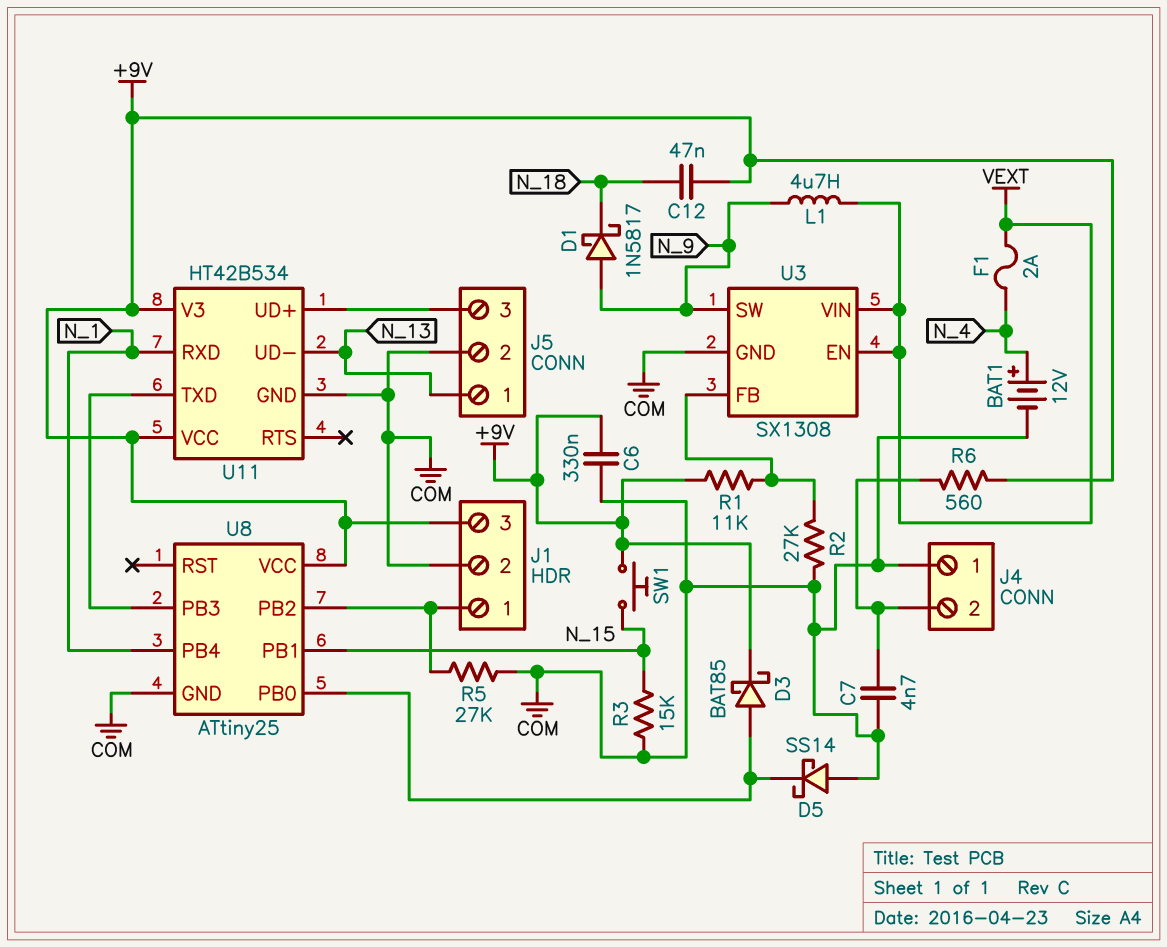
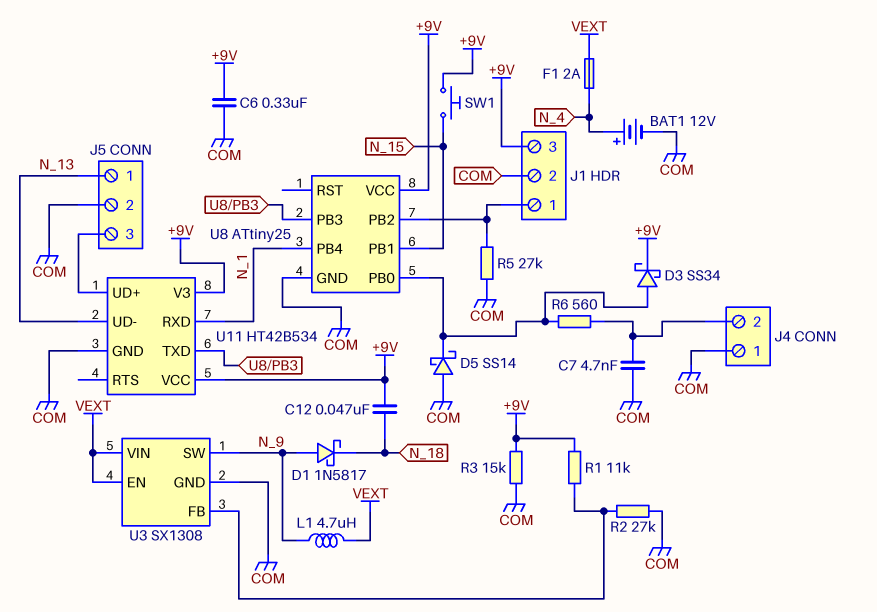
D3: schottky BAT85 (A U8/PB0, K +9V) -> schottky SS34 (A U8/PB0, K +9V)
R3: 15k (COM, N_15) -> 15k (+9V, COM)
R6: 560 (+9V, J4/2) -> 560 (J4/2, U8/PB0)

